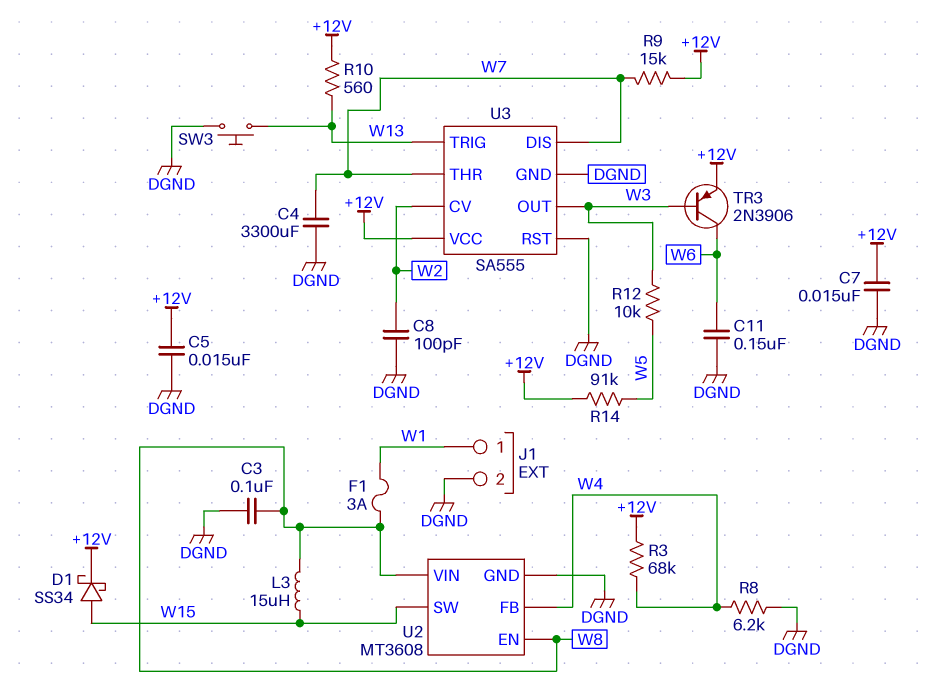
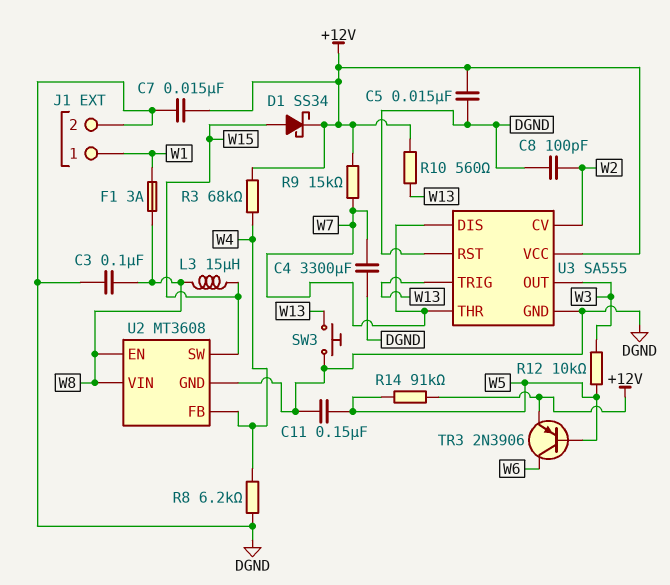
C11: 150nF (DGND, W6) -> 150nF (DGND, W5)
TR3: PNP 2N3906 (B W3, C W6, E +12V) -> PNP 2N3906 (B W5, C W6, E +12V)

